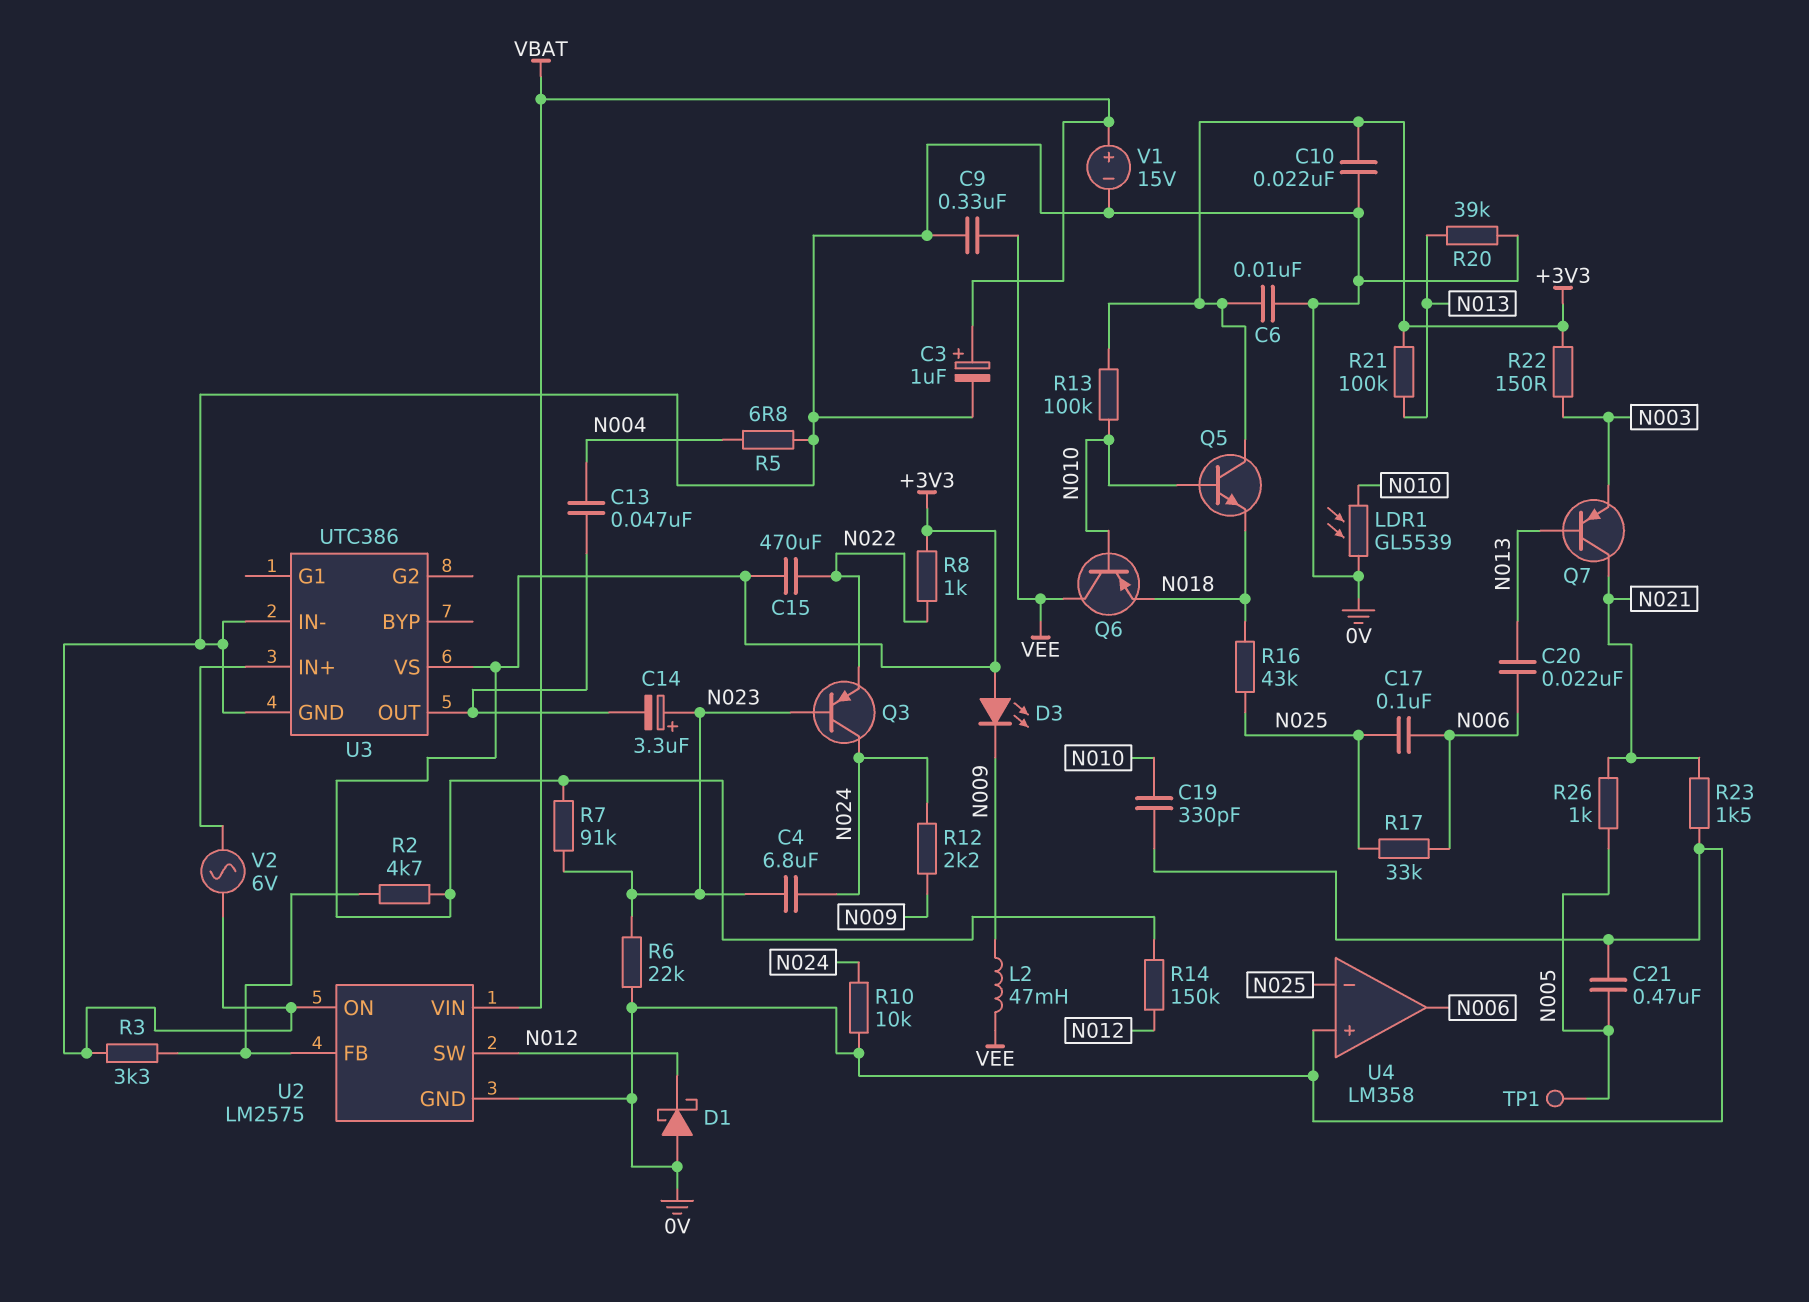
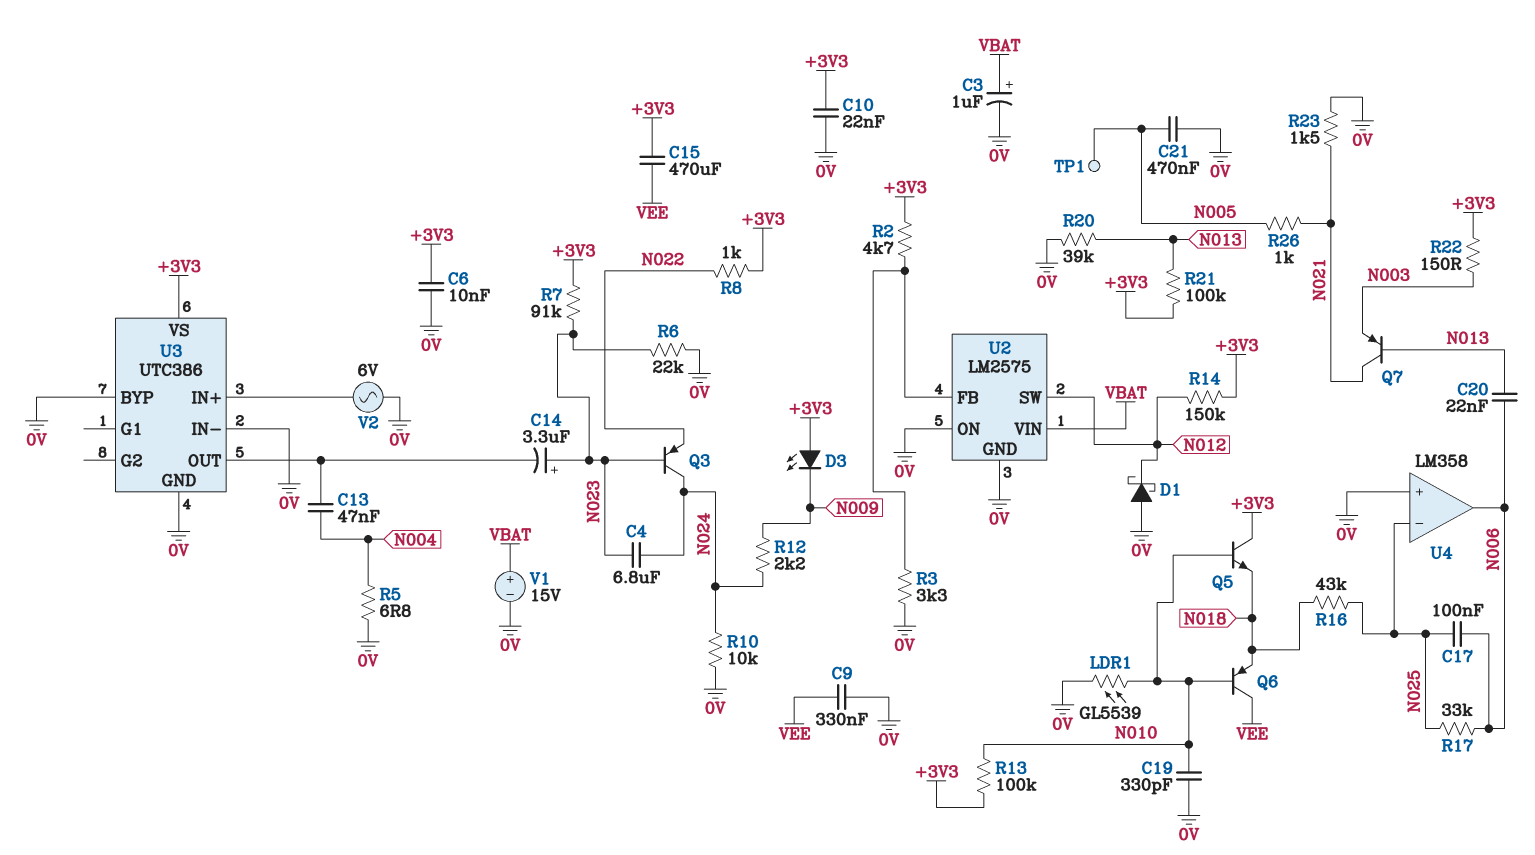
C15: 470uF (+3V3, N022) -> 470uF (+3V3, VEE)
L2: 47mH (N009, VEE) -> none
U3 pin BYP: none -> 0V

